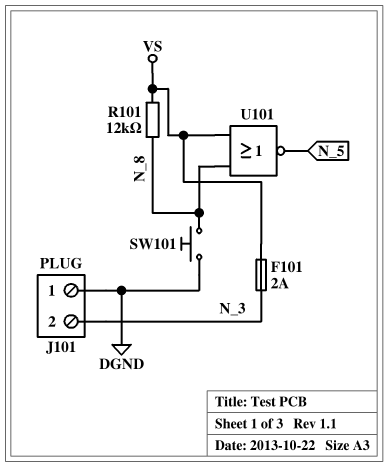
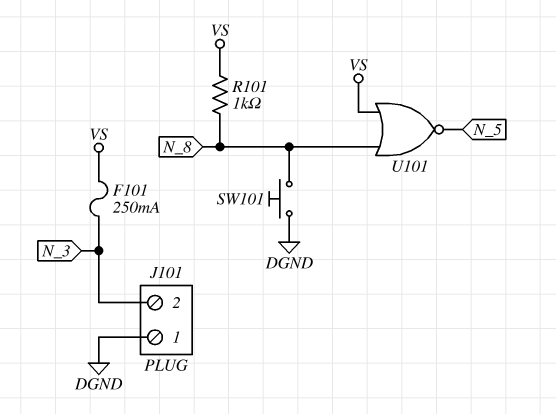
F101: 2A (N_3, VS) -> 250mA (N_3, VS)
R101: 12k (N_8, VS) -> 1k (N_8, VS)

